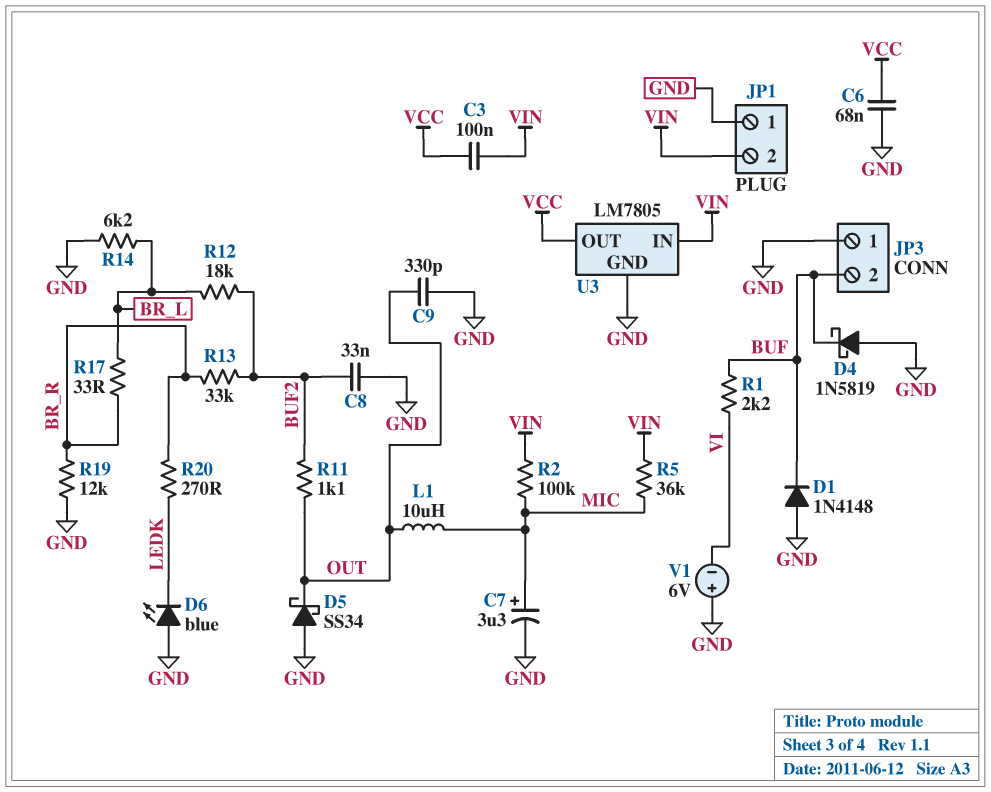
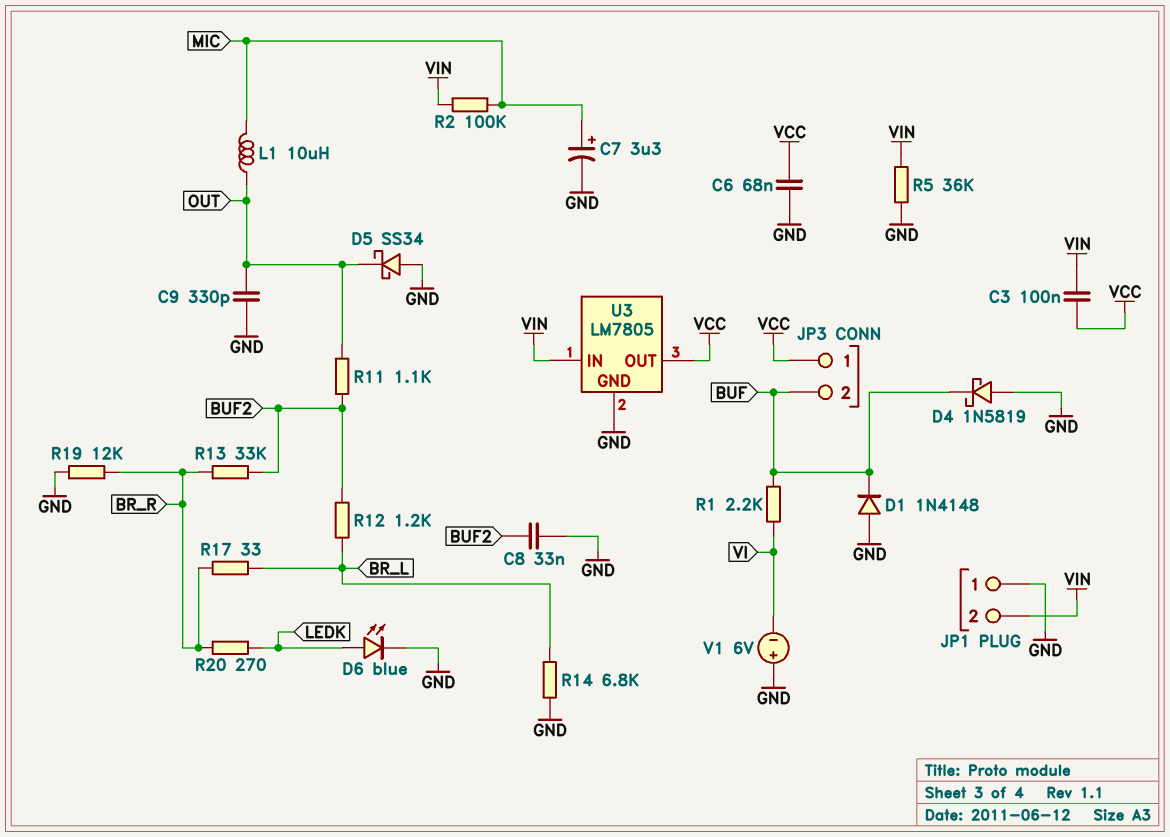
D6: LED blue (A GND, K LEDK) -> LED blue (A LEDK, K GND)
JP3 pin 1: GND -> VCC
R5: 36k (MIC, VIN) -> 36k (GND, VIN)
R12: 18k (BR_L, BUF2) -> 1.2k (BR_L, BUF2)
R14: 6.2k (BR_L, GND) -> 6.8k (BR_L, GND)

